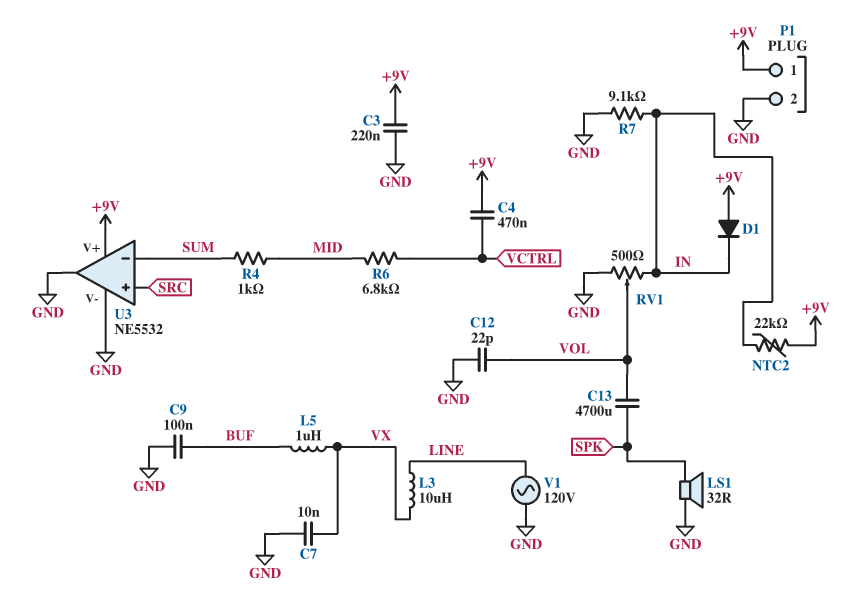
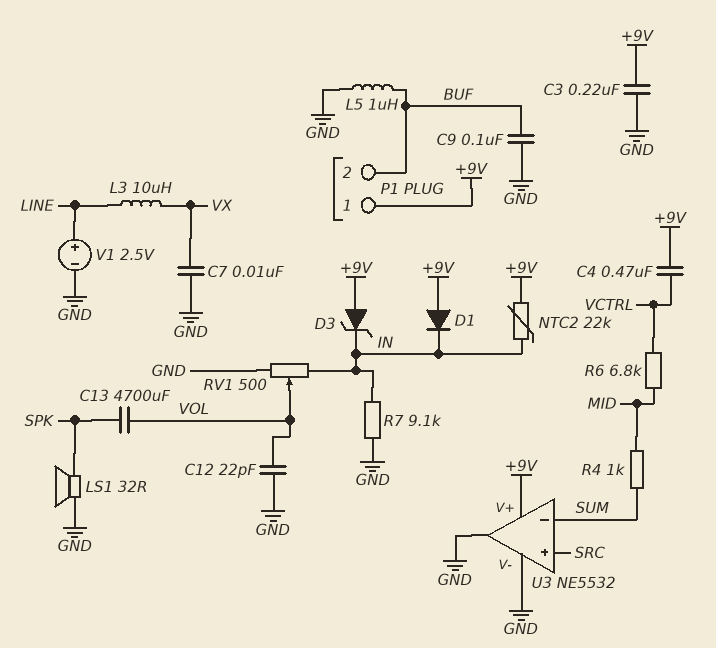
D3: none -> zener (A +9V, K IN)
L5: 1uH (BUF, VX) -> 1uH (BUF, GND)
P1 pin 2: GND -> BUF
V1: AC 120V (GND, LINE) -> 2.5V (plus LINE, minus GND)

